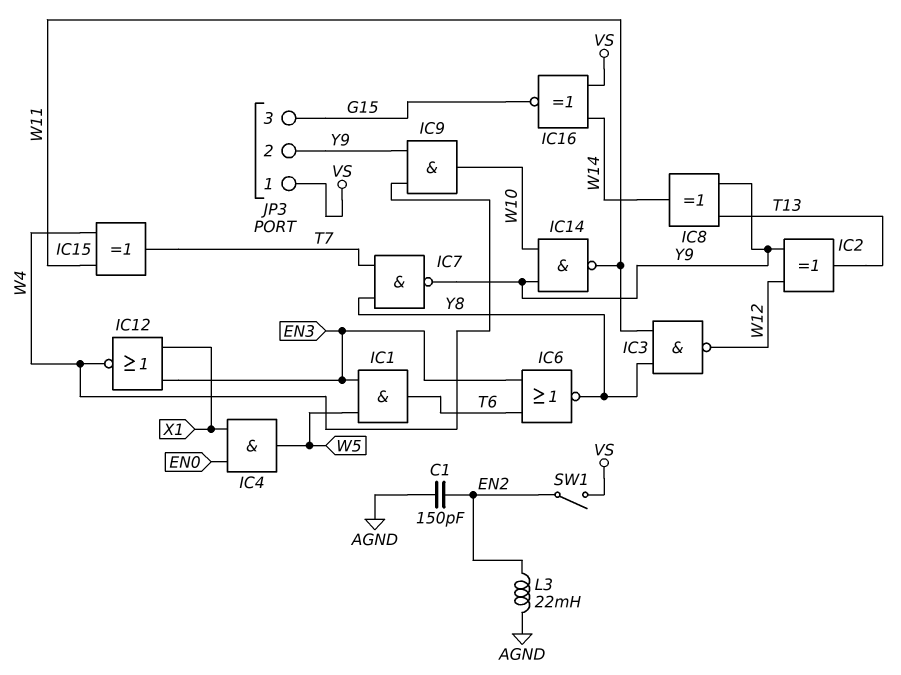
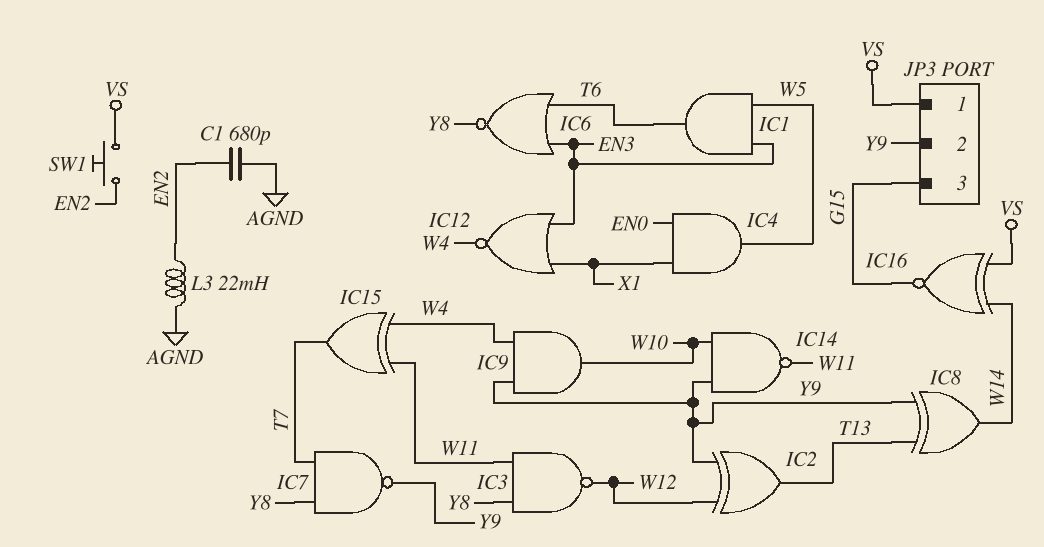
C1: 150pF (AGND, EN2) -> 680pF (AGND, EN2)
SW1: switch (EN2, VS) -> button (EN2, VS)

